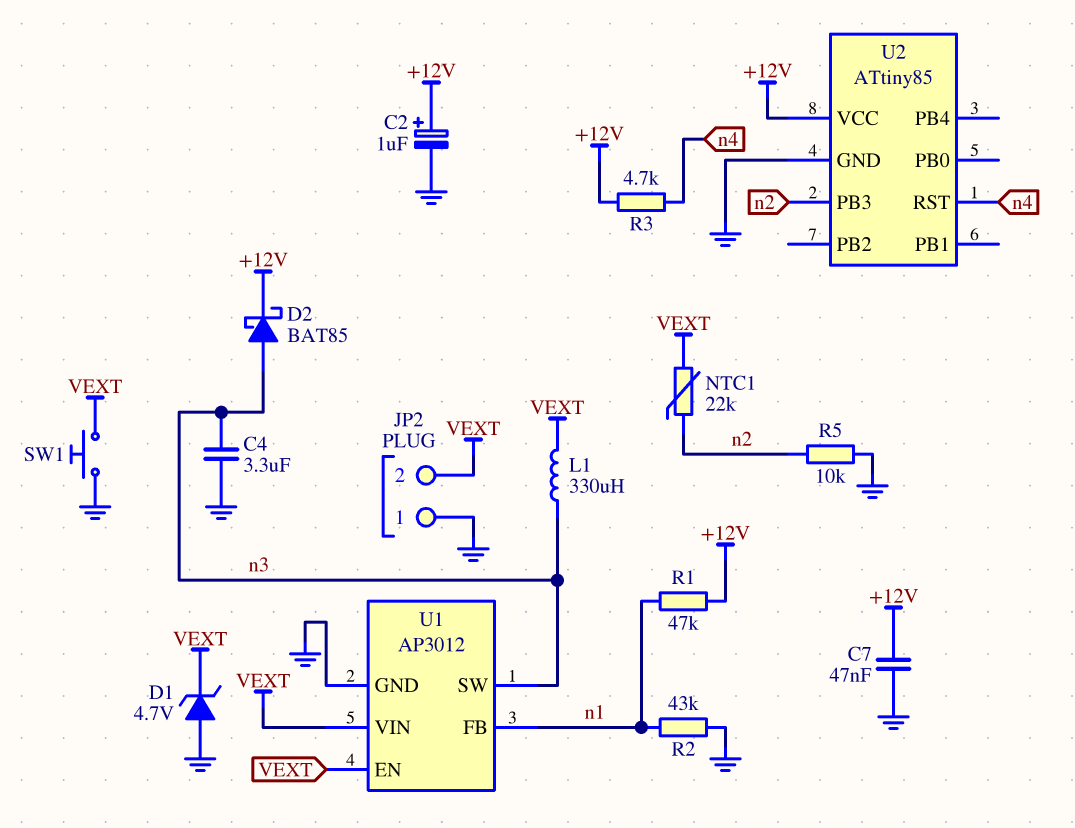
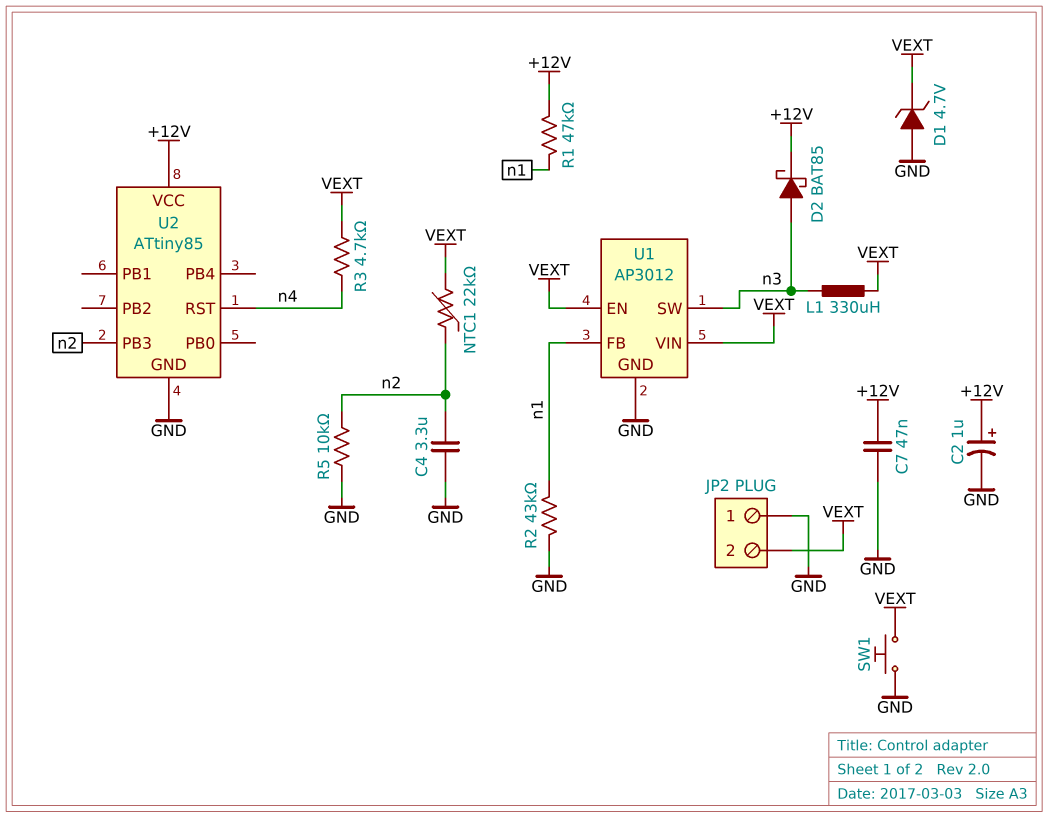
C4: 3.3uF (GND, n3) -> 3.3uF (GND, n2)
R3: 4.7k (+12V, n4) -> 4.7k (VEXT, n4)

